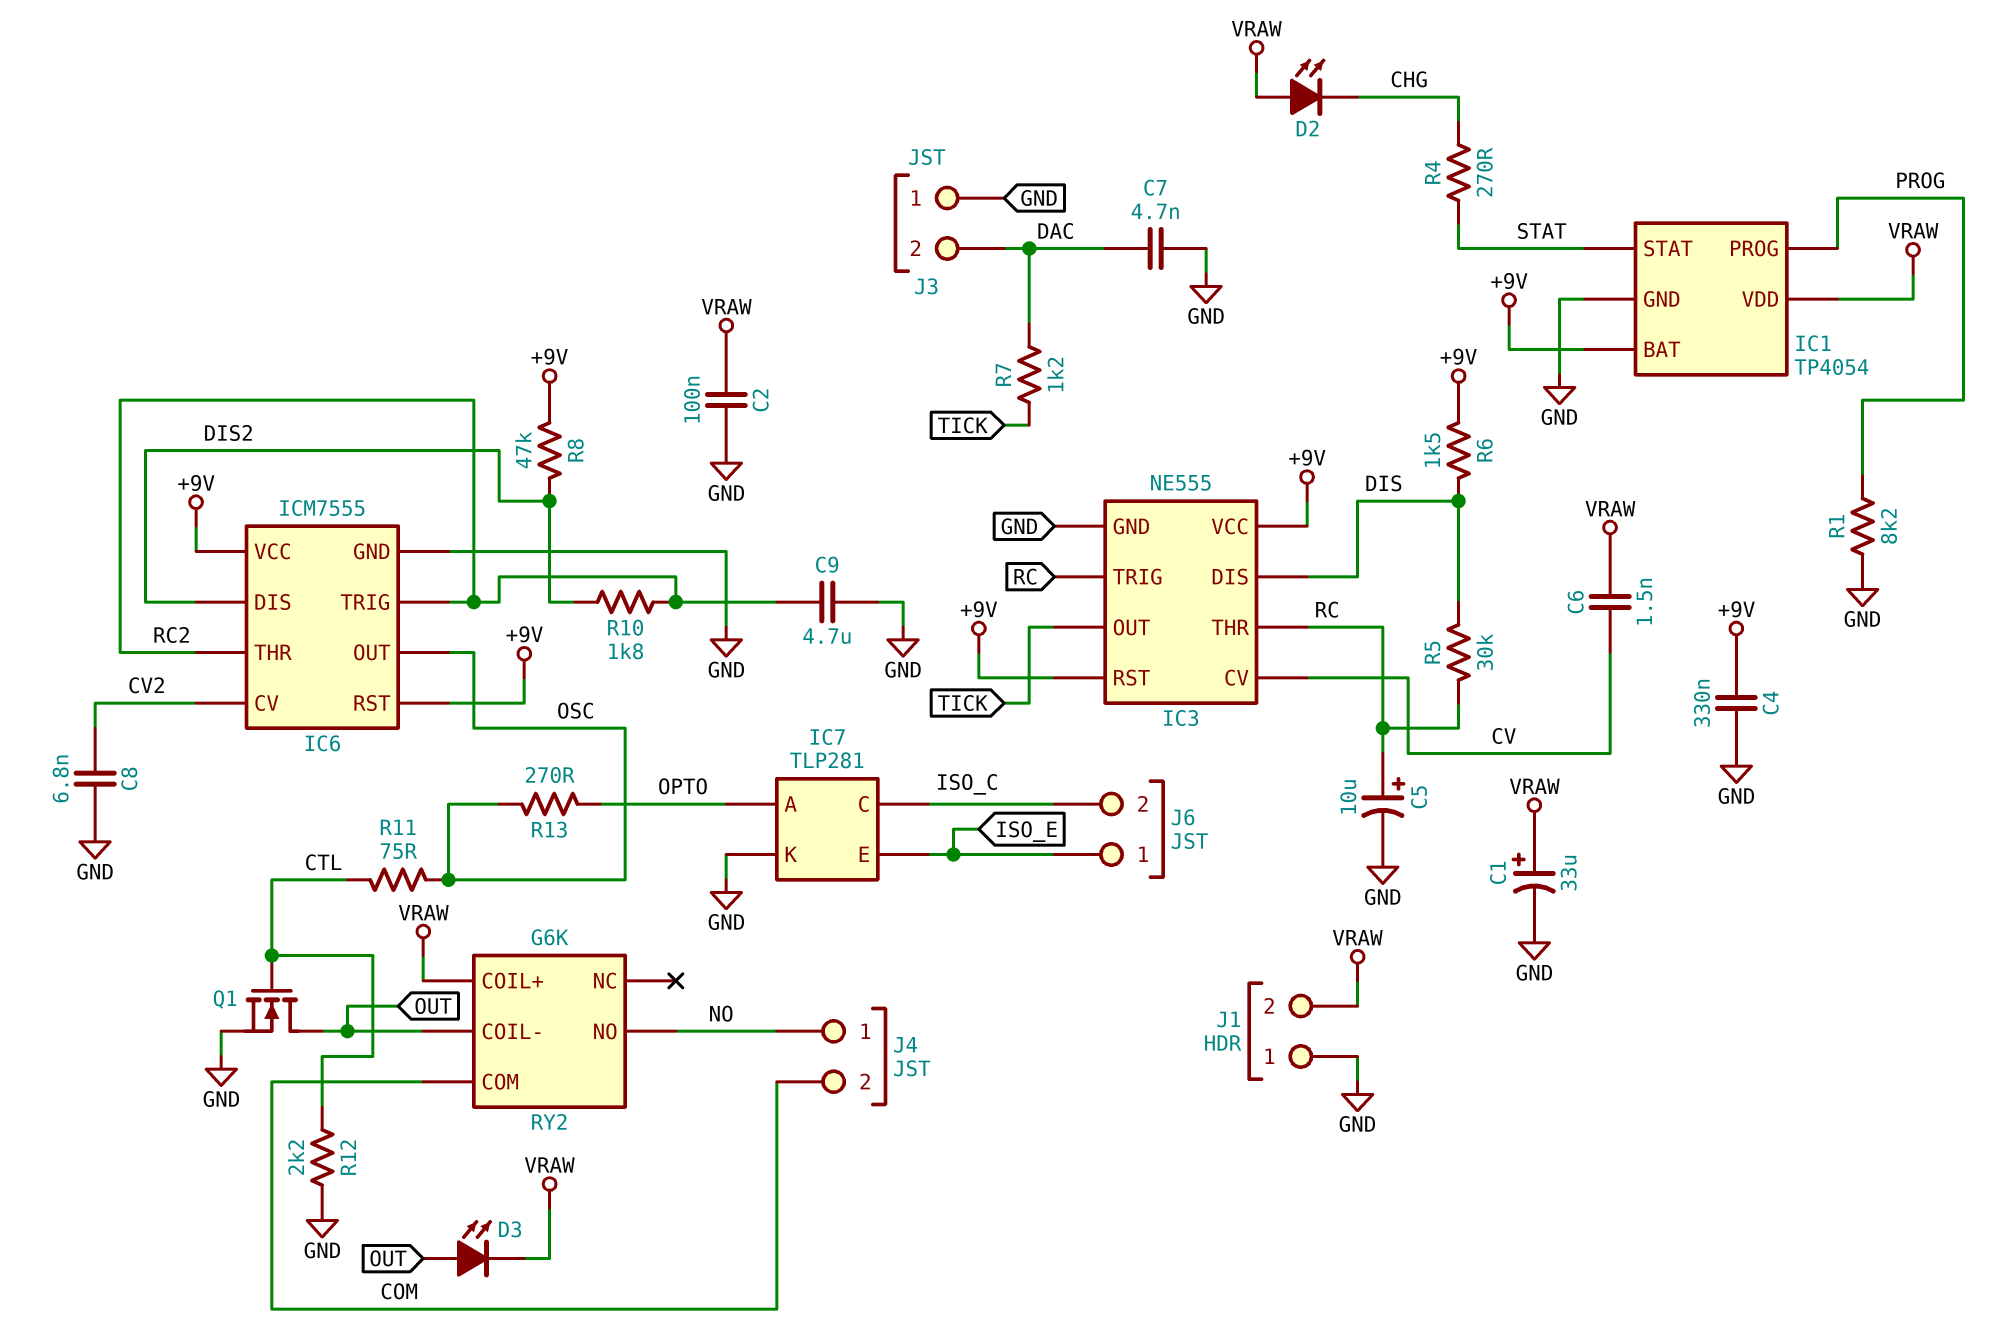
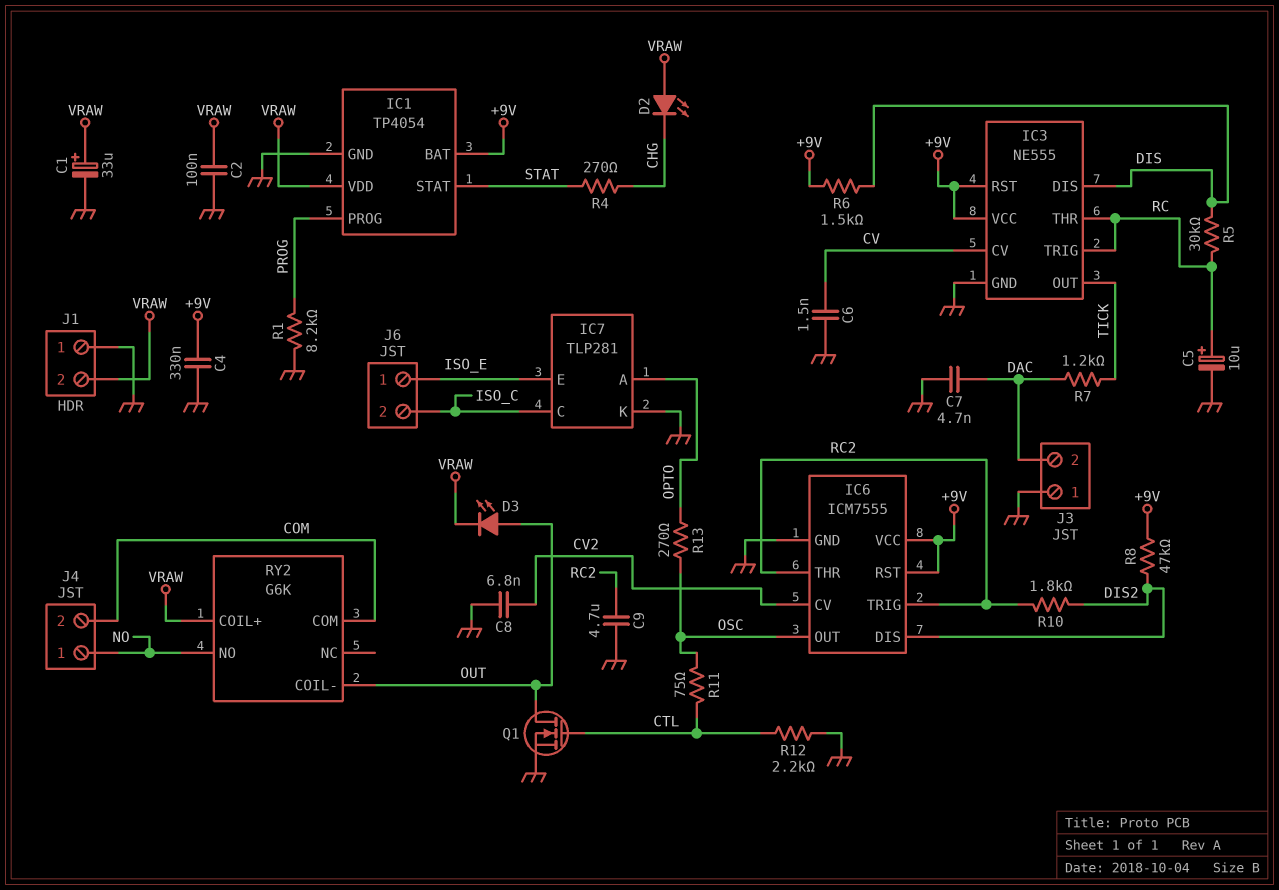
C6: 1.5nF (CV, VRAW) -> 1.5nF (CV, GND)

